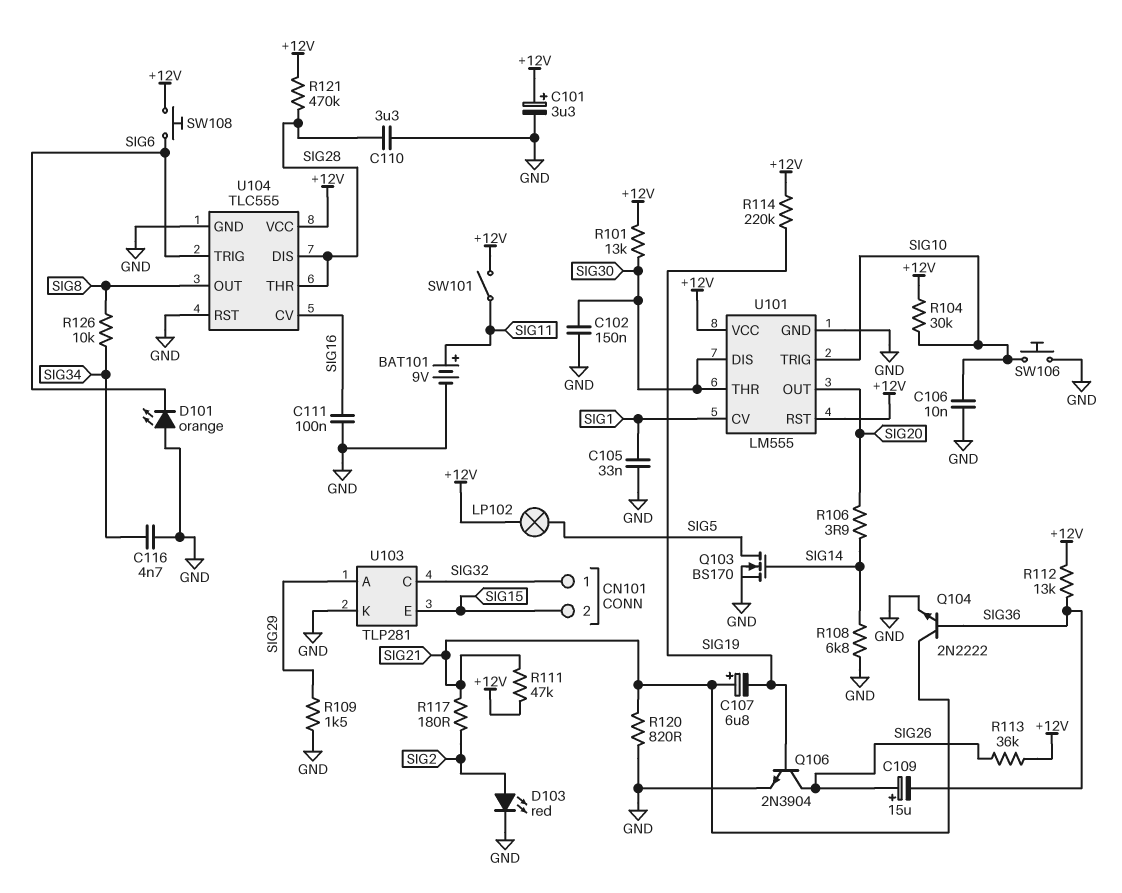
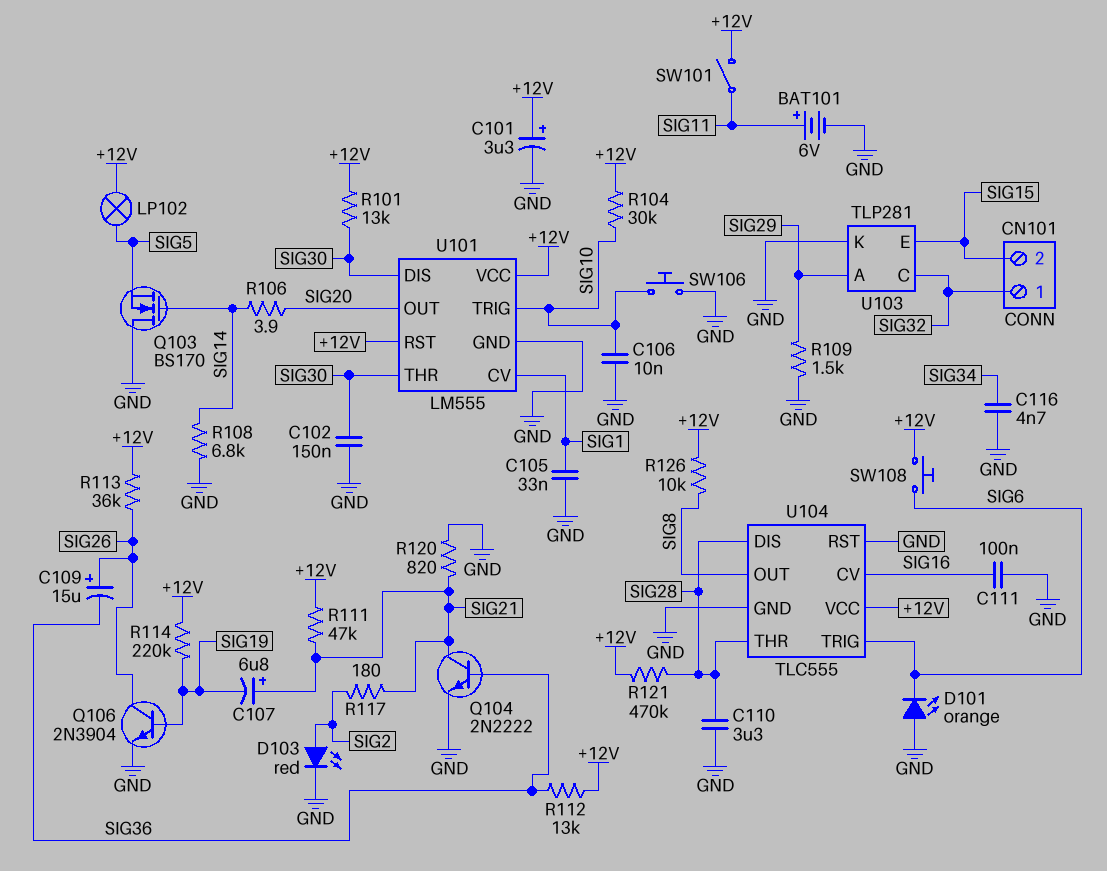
BAT101: 9V (plus SIG11, minus GND) -> 6V (plus SIG11, minus GND)
Q103: NMOS BS170 (G SIG14, D SIG5, S GND) -> NMOS BS170 (G SIG14, D GND, S SIG5)
R126: 10k (SIG8, SIG34) -> 10k (+12V, SIG8)

